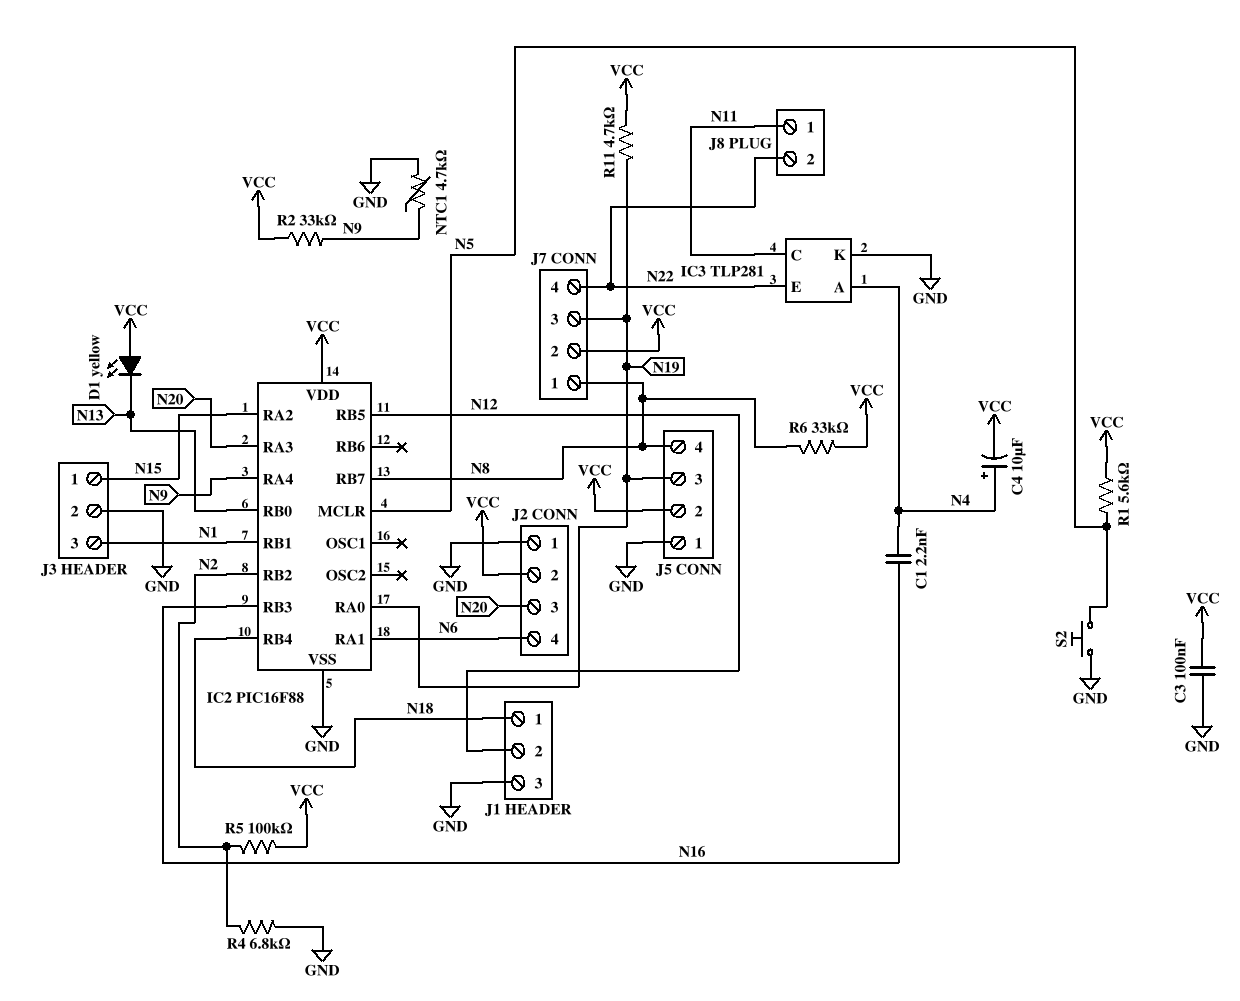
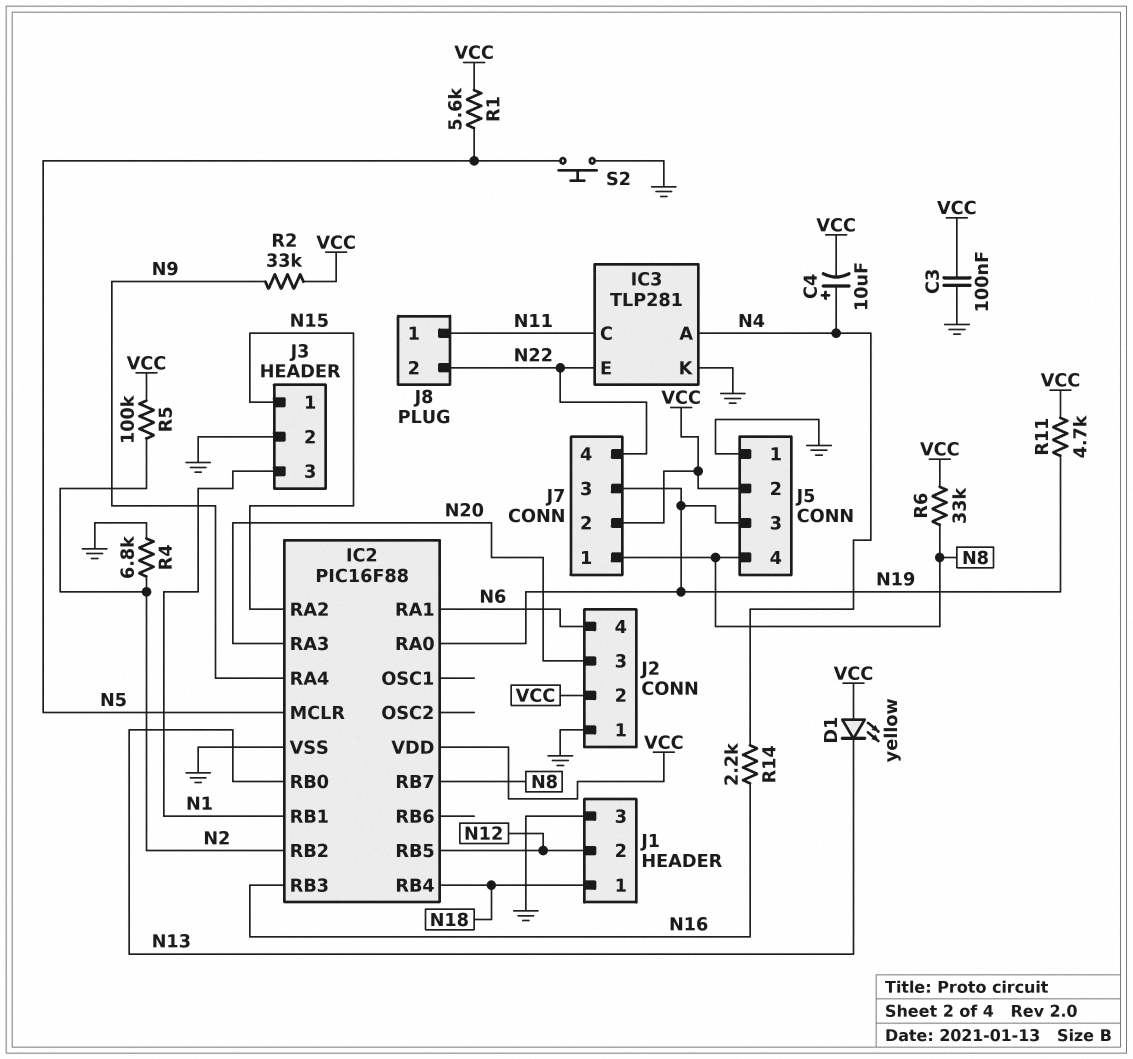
C1: 2.2nF (N4, N16) -> none
NTC1: 4.7k (GND, N9) -> none
R14: none -> 2.2k (N4, N16)

